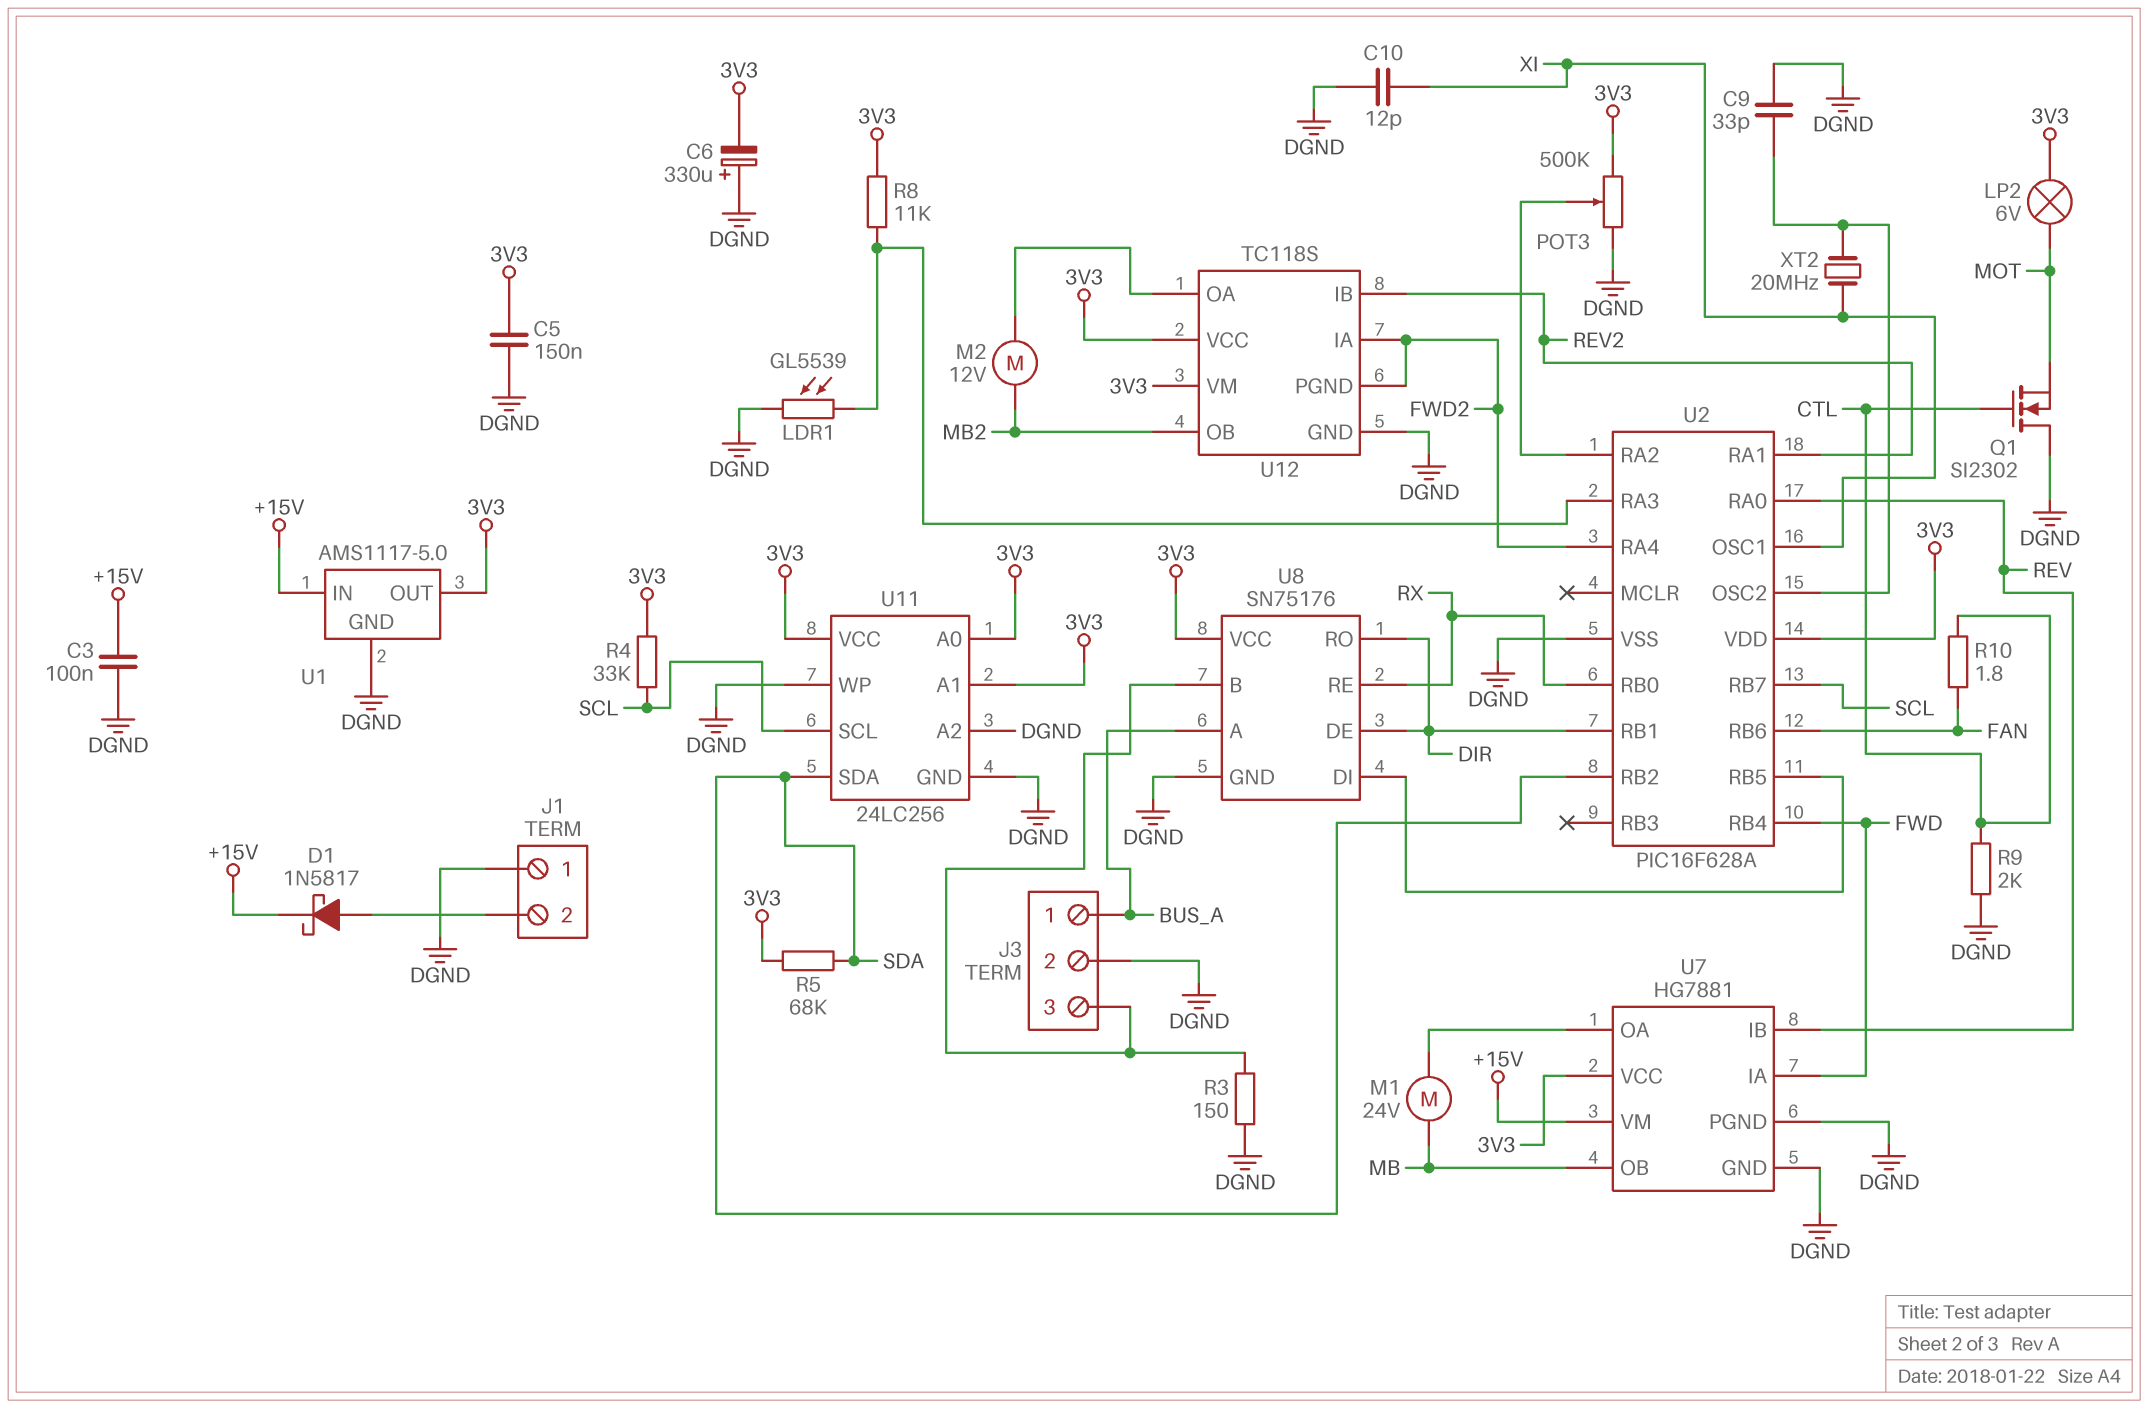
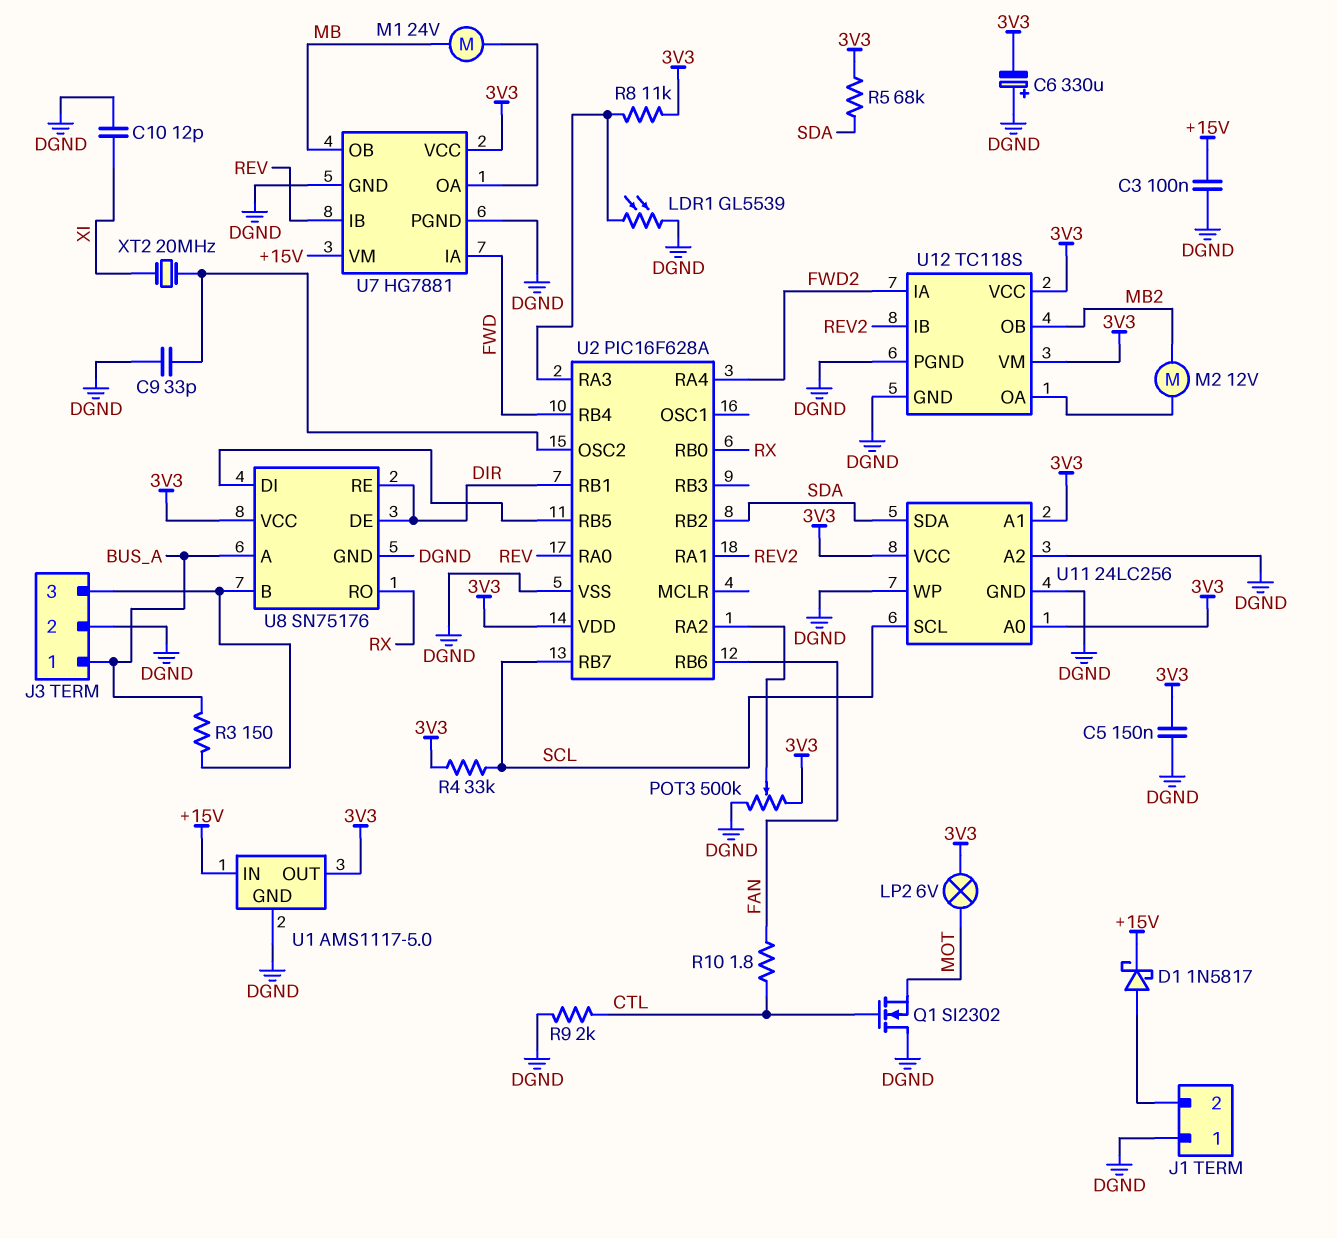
R3: 150 (DGND, J3/3) -> 150 (BUS_A, J3/3)
U2 pin OSC1: XI -> none
U8 pin RE: RX -> DIR
U8 pin RO: DIR -> RX
U12 pin PGND: FWD2 -> DGND

